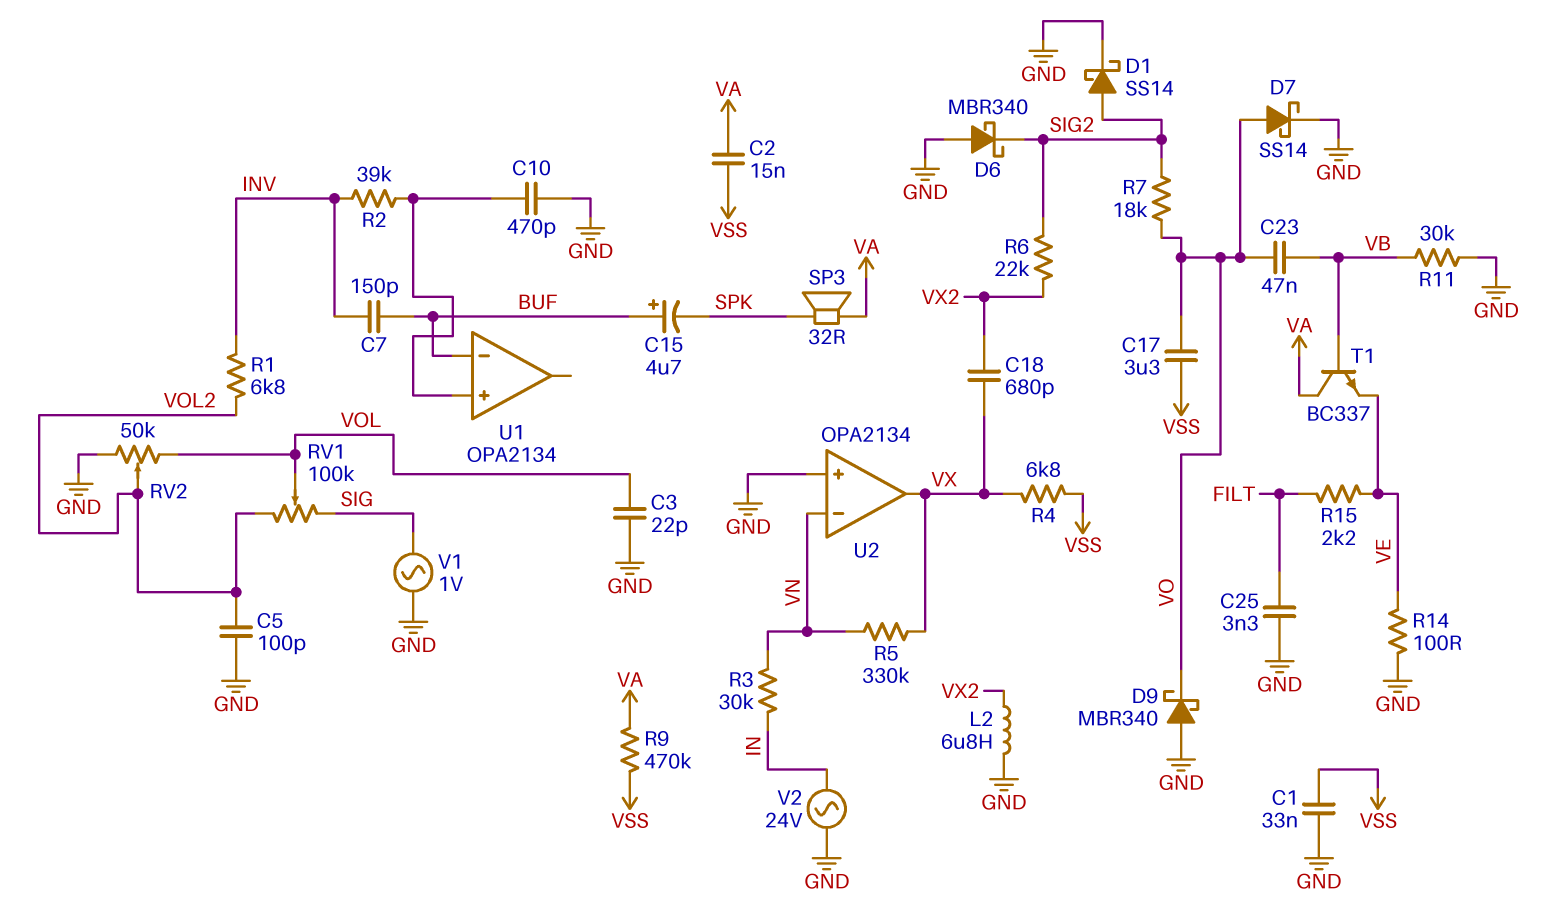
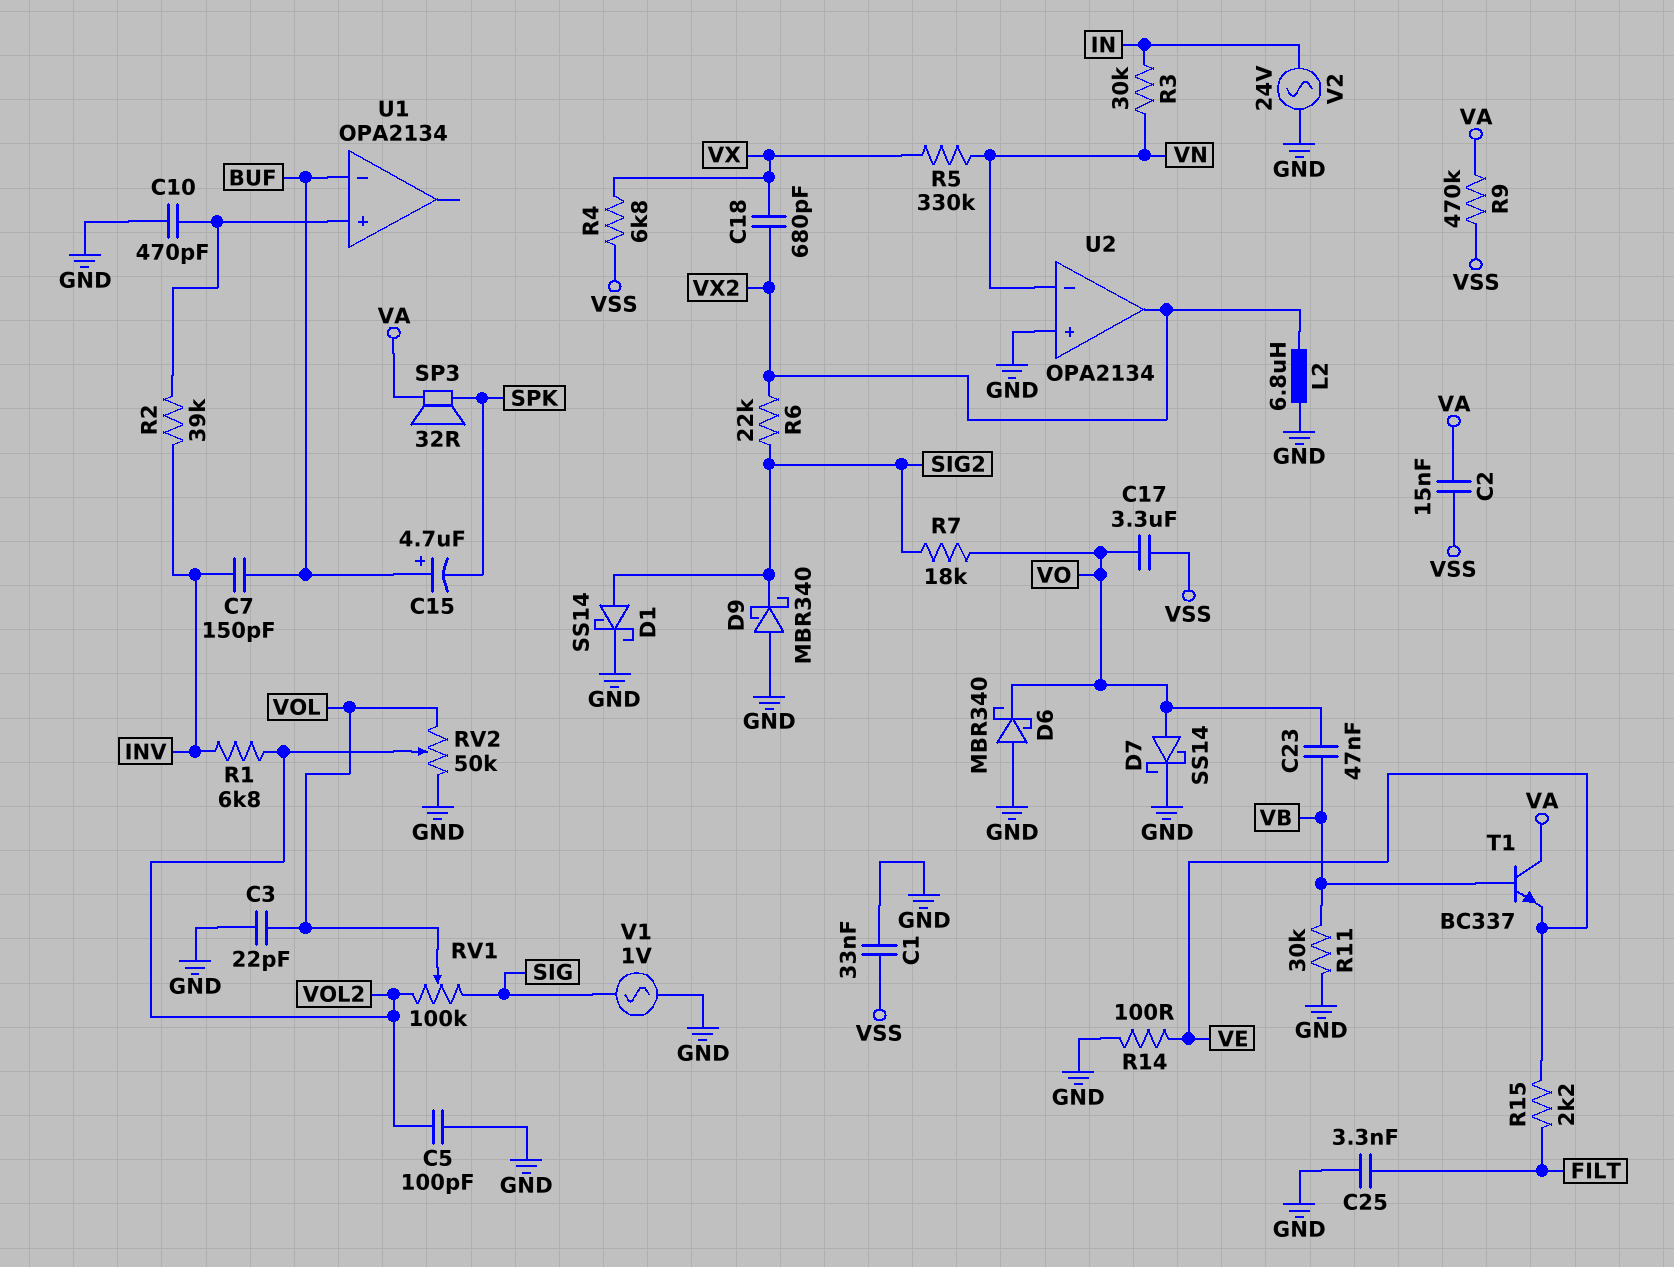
D6: schottky MBR340 (A GND, K SIG2) -> schottky MBR340 (A GND, K VO)
D9: schottky MBR340 (A GND, K VO) -> schottky MBR340 (A GND, K SIG2)
U2 pin out: VX -> VX2

